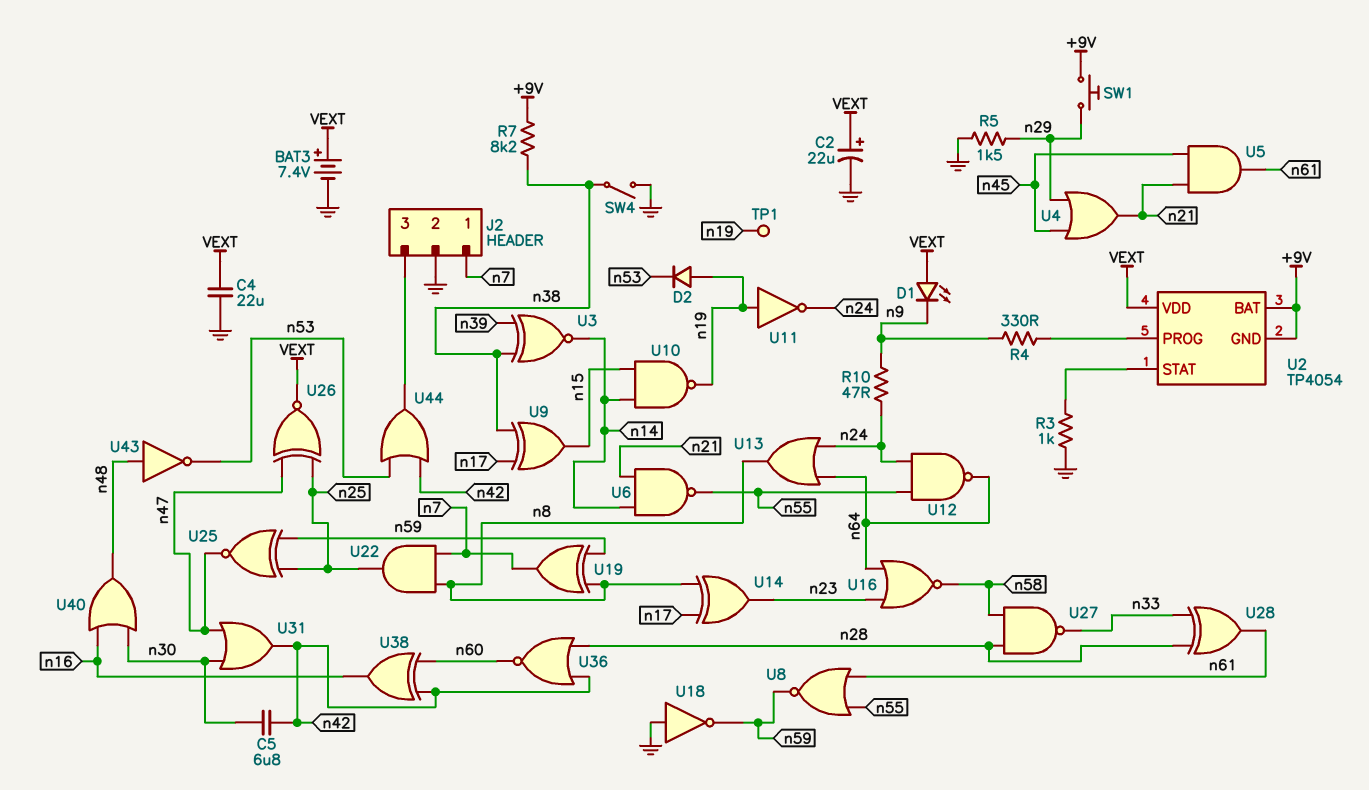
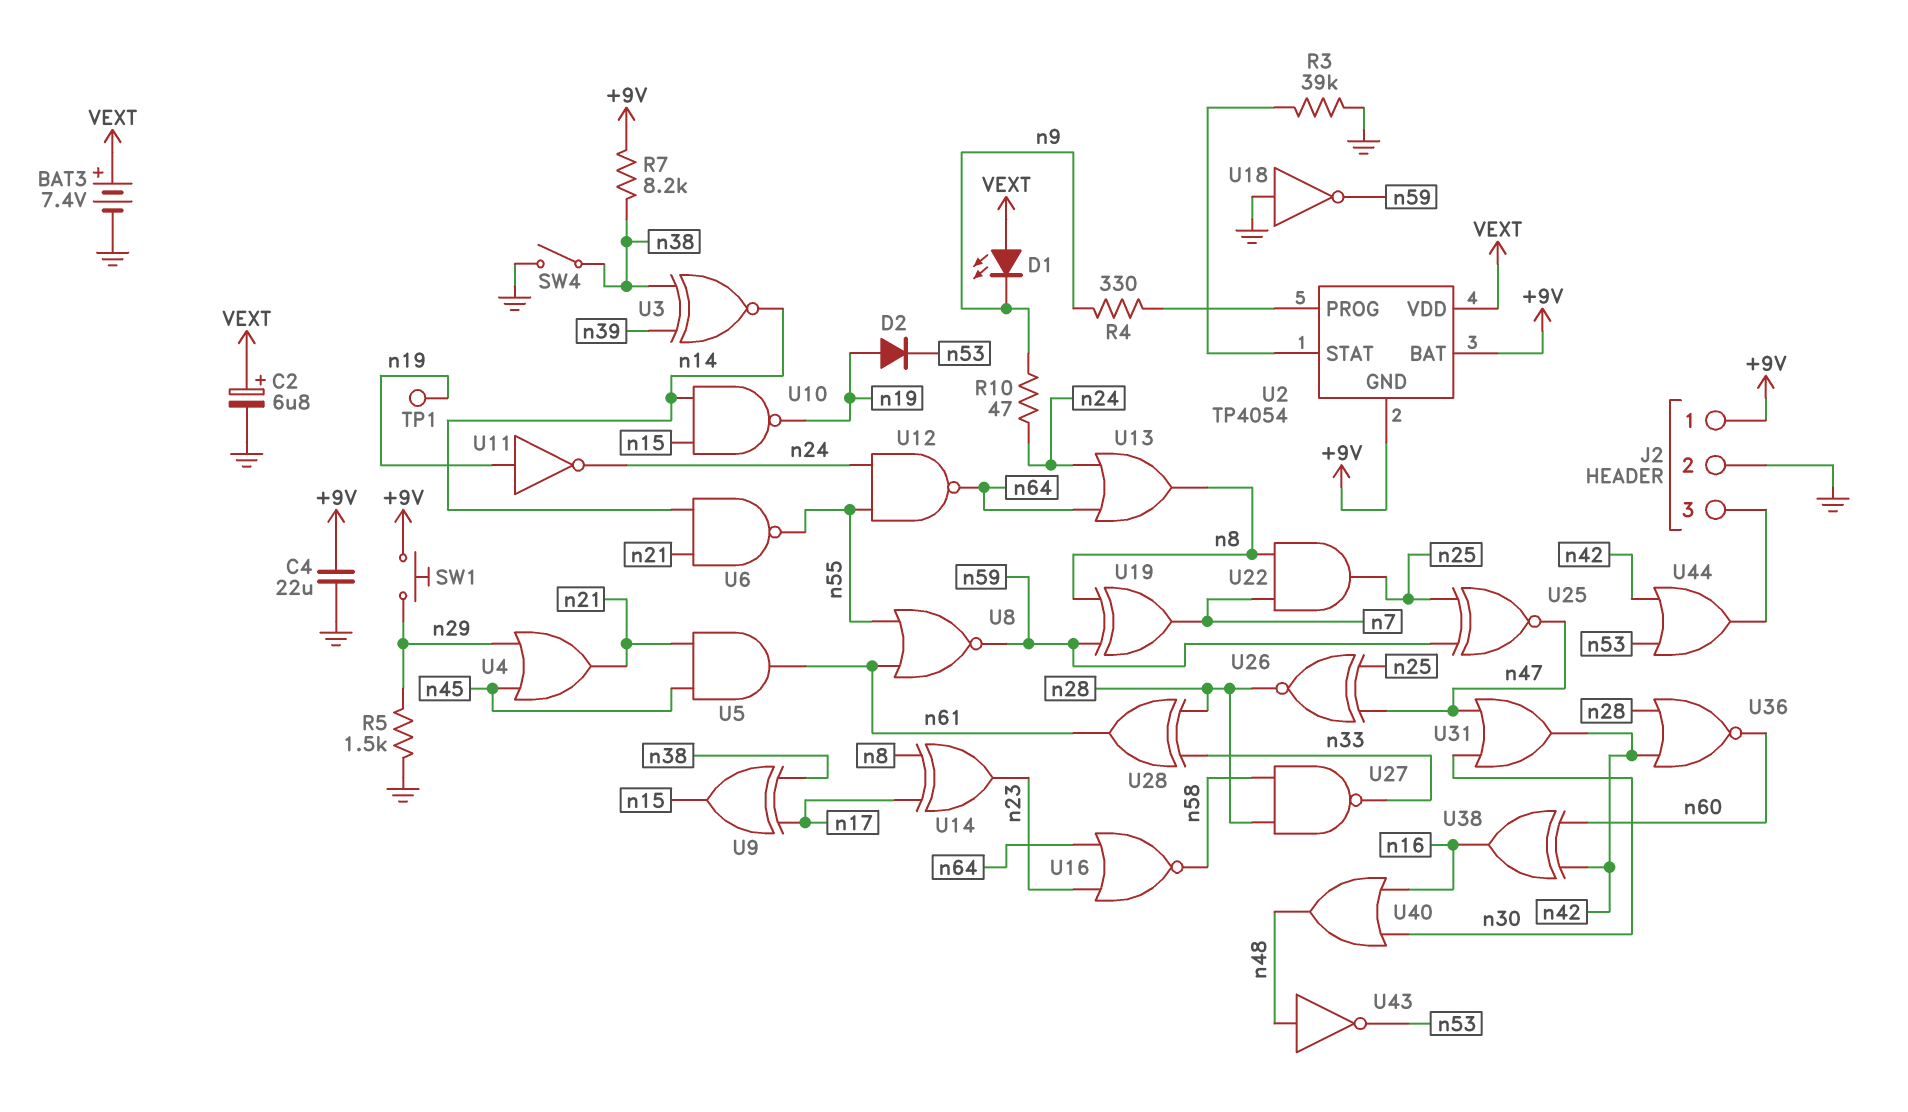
C2: 22uF (plus VEXT, minus GND) -> 6.8uF (plus VEXT, minus GND)
C4: 22uF (GND, VEXT) -> 22uF (+9V, GND)
C5: 6.8uF (n30, n42) -> none
J2 pin 1: n7 -> +9V
R3: 1k (GND, U2/STAT) -> 39k (GND, U2/STAT)
U26: XNOR (in n25, in n47, out VEXT) -> XNOR (in n25, in n47, out n28)

